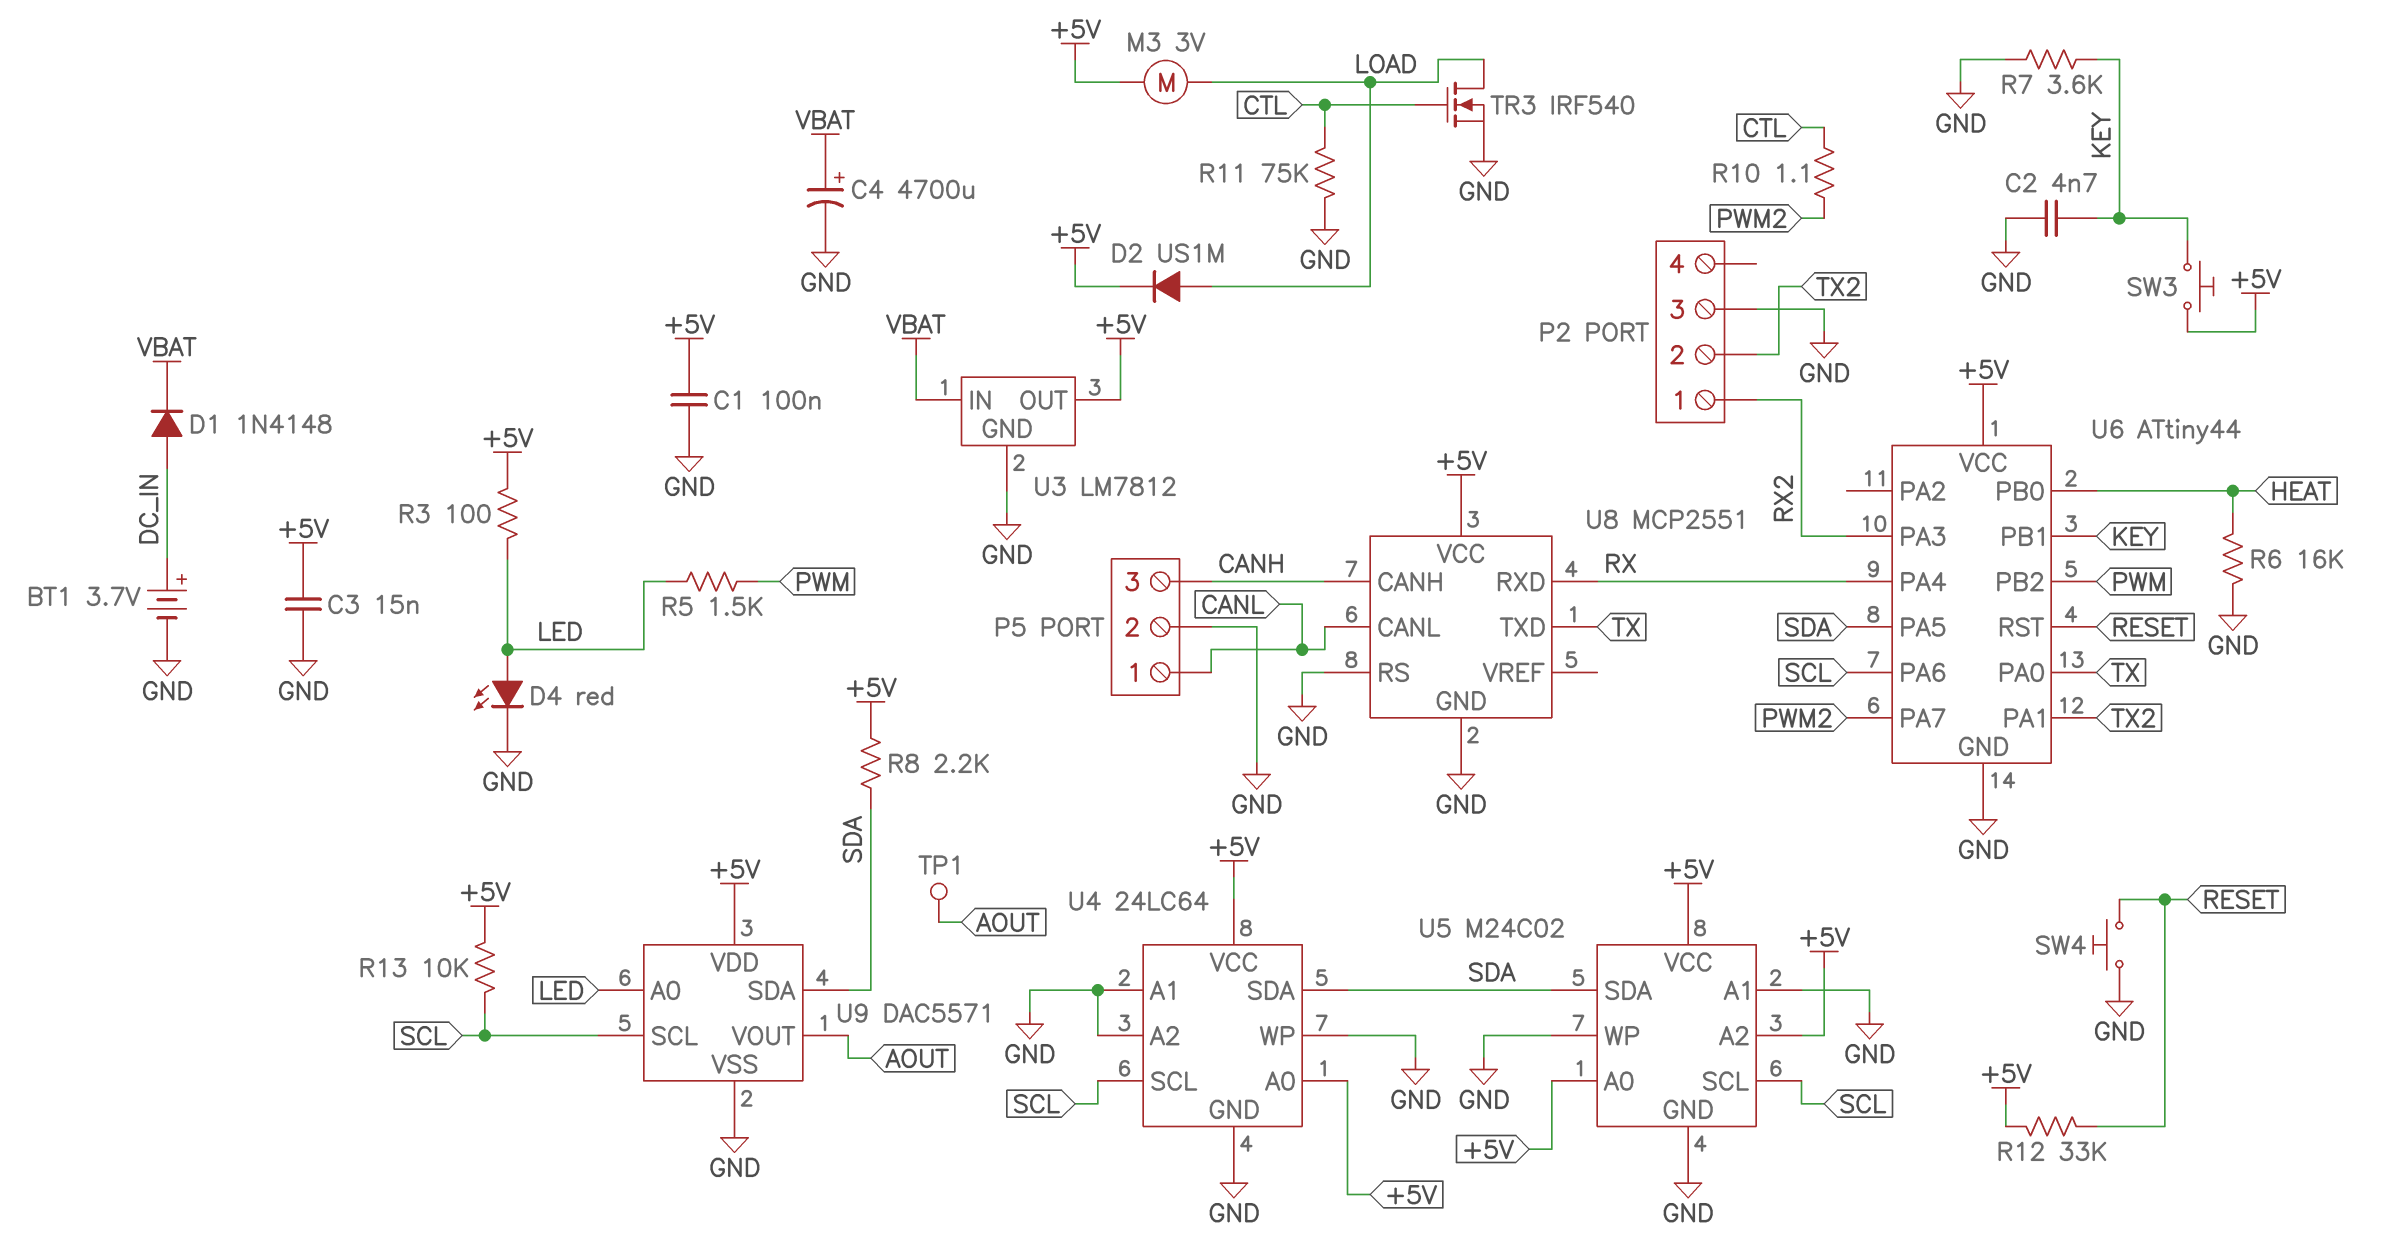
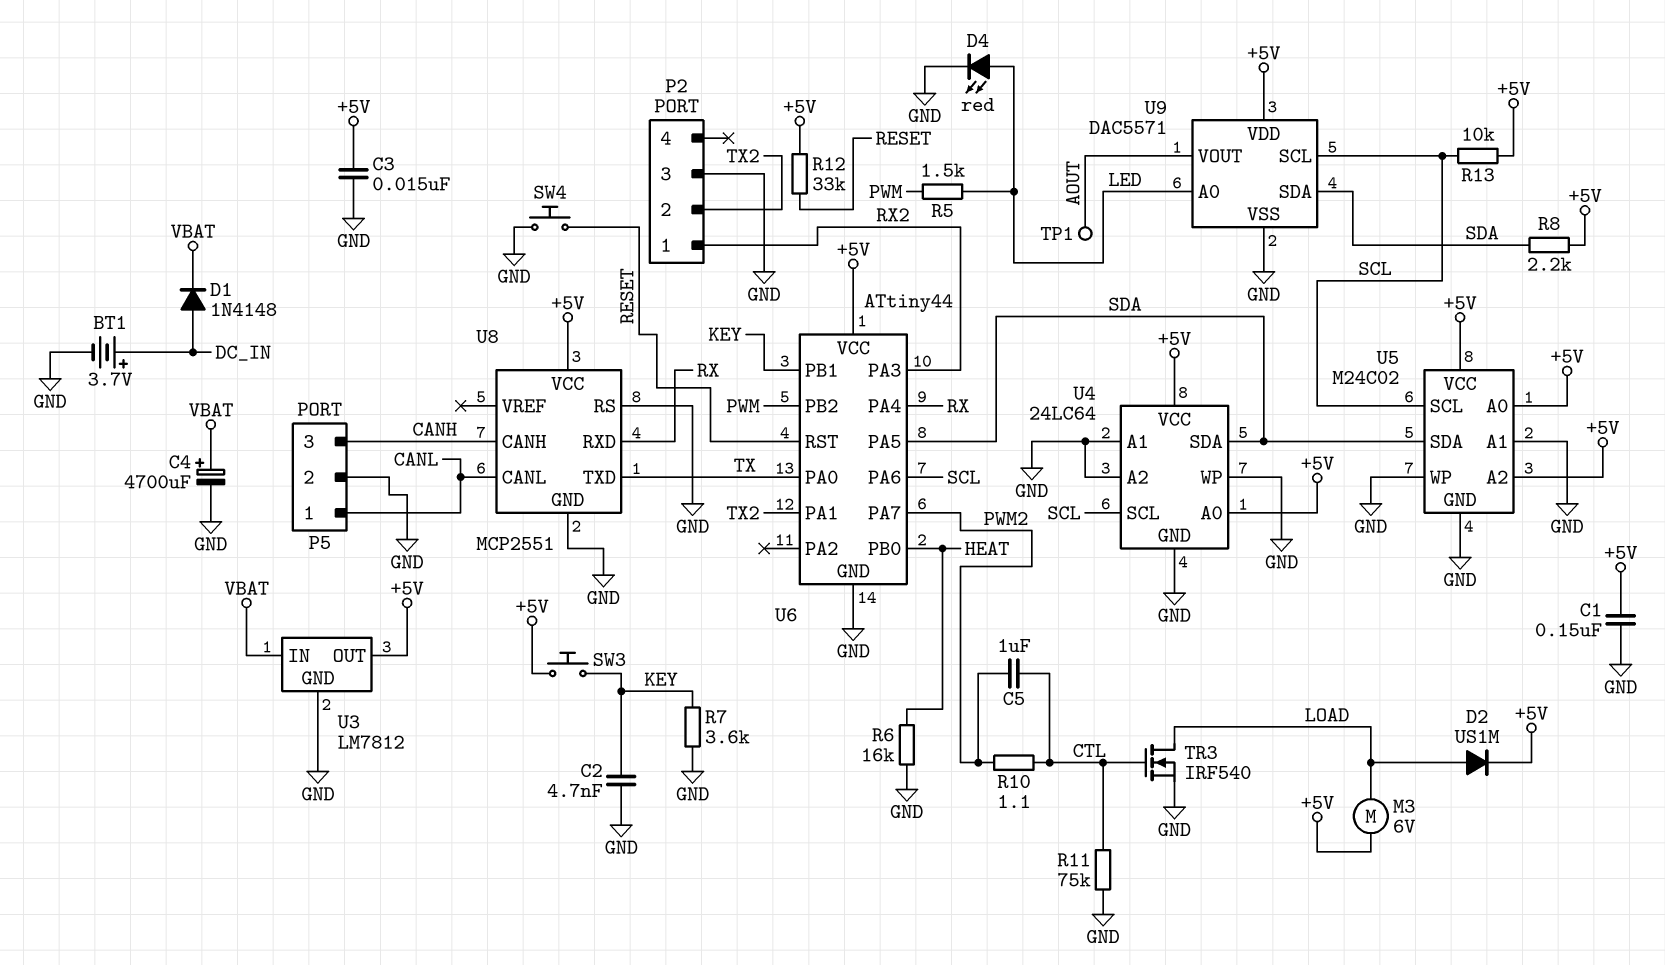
C1: 100nF (+5V, GND) -> 150nF (+5V, GND)
C5: none -> 1uF (CTL, PWM2)
M3: motor 3V (+5V, LOAD) -> motor 6V (+5V, LOAD)
R3: 100 (+5V, LED) -> none

